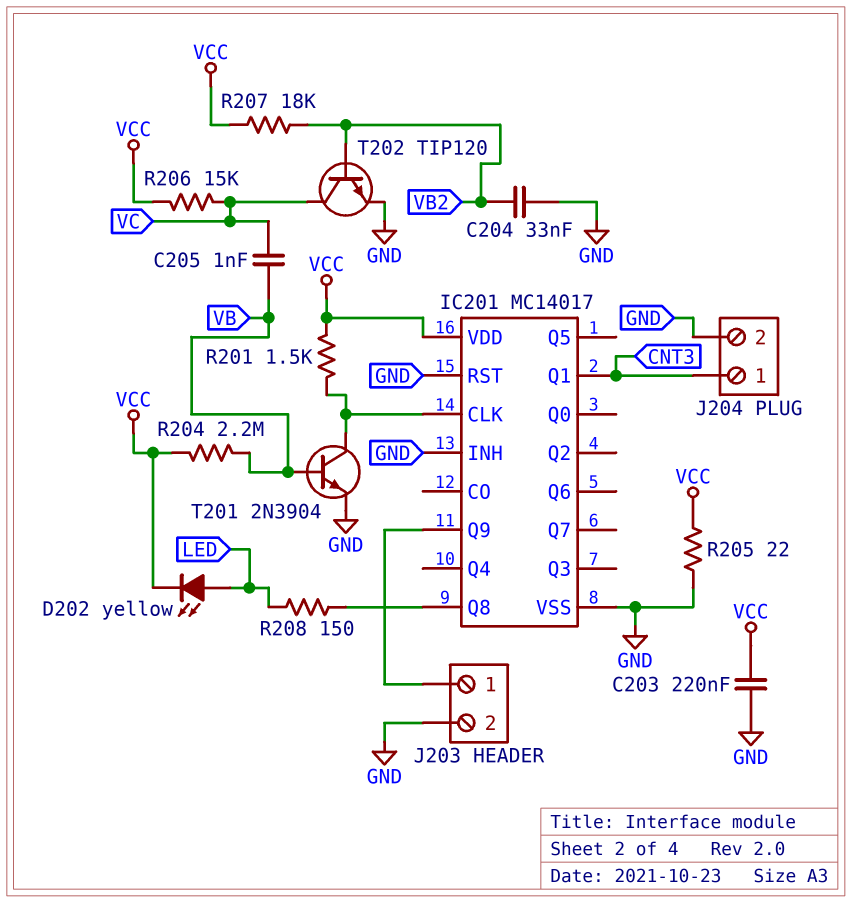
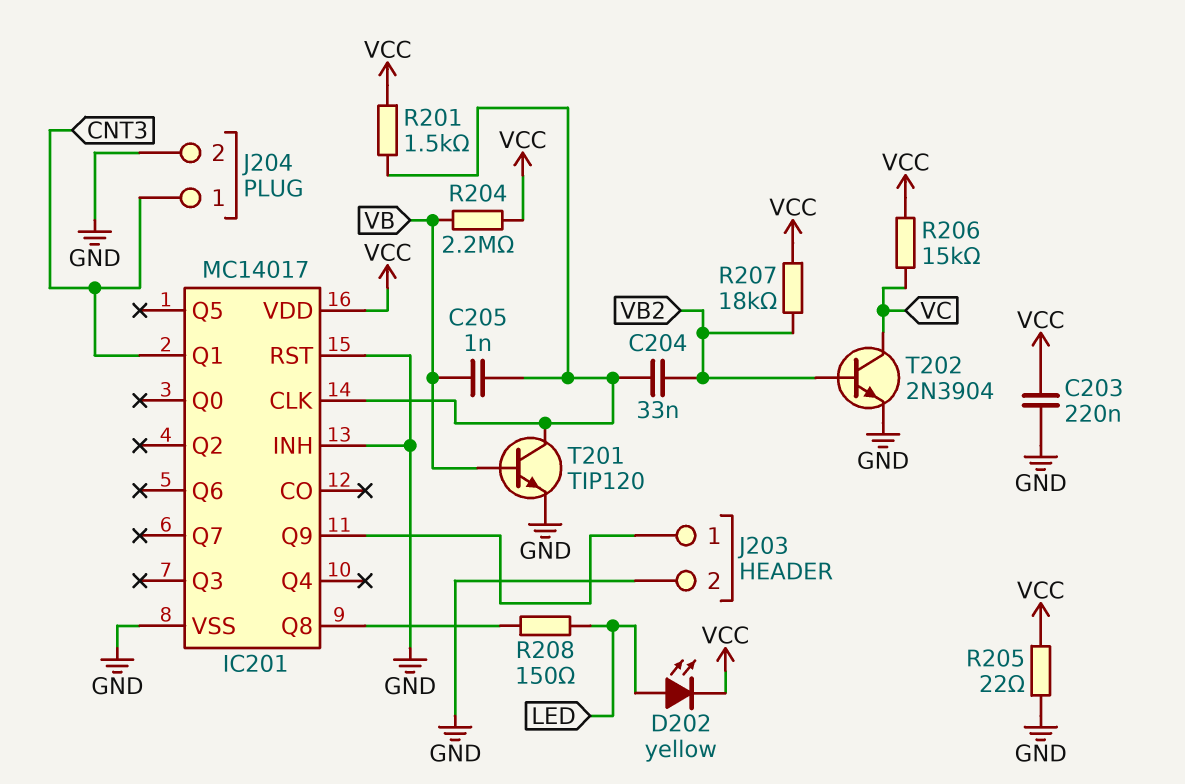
C204: 33nF (GND, VB2) -> 33nF (IC201/CLK, VB2)
C205: 1nF (VB, VC) -> 1nF (IC201/CLK, VB)
T201: NPN 2N3904 (B VB, C IC201/CLK, E GND) -> NPN TIP120 (B VB, C IC201/CLK, E GND)
T202: NPN TIP120 (B VB2, C VC, E GND) -> NPN 2N3904 (B VB2, C VC, E GND)

